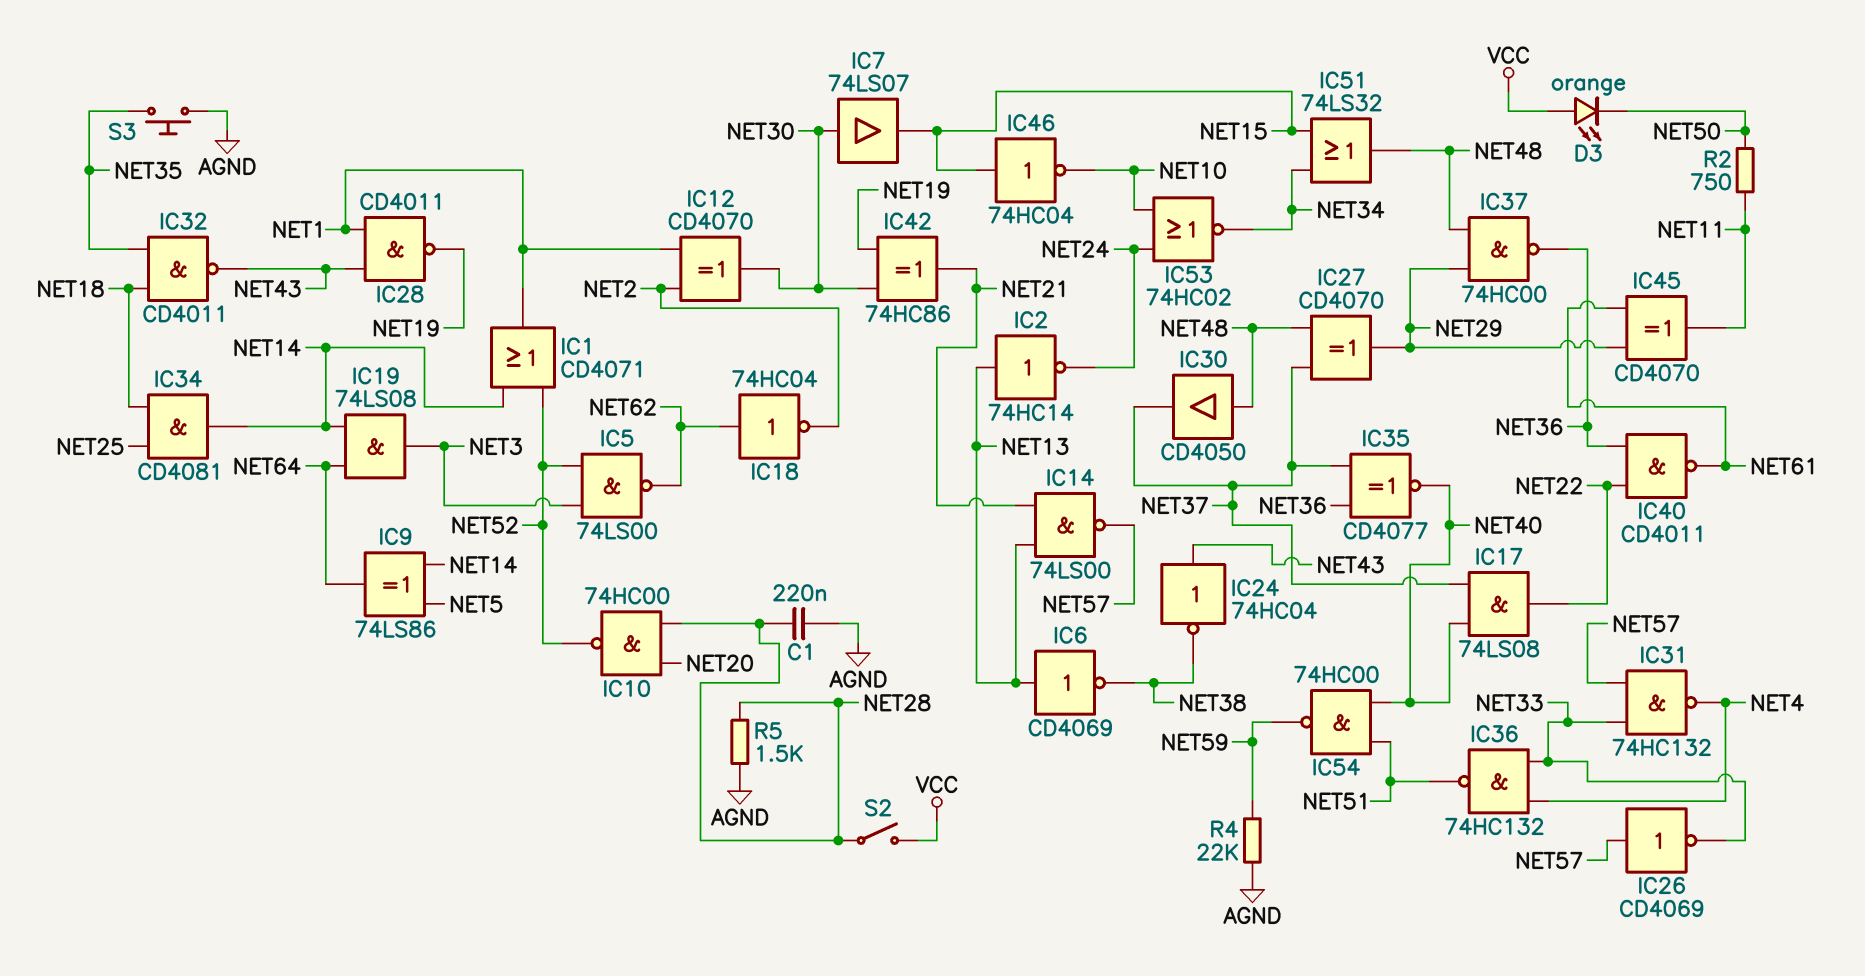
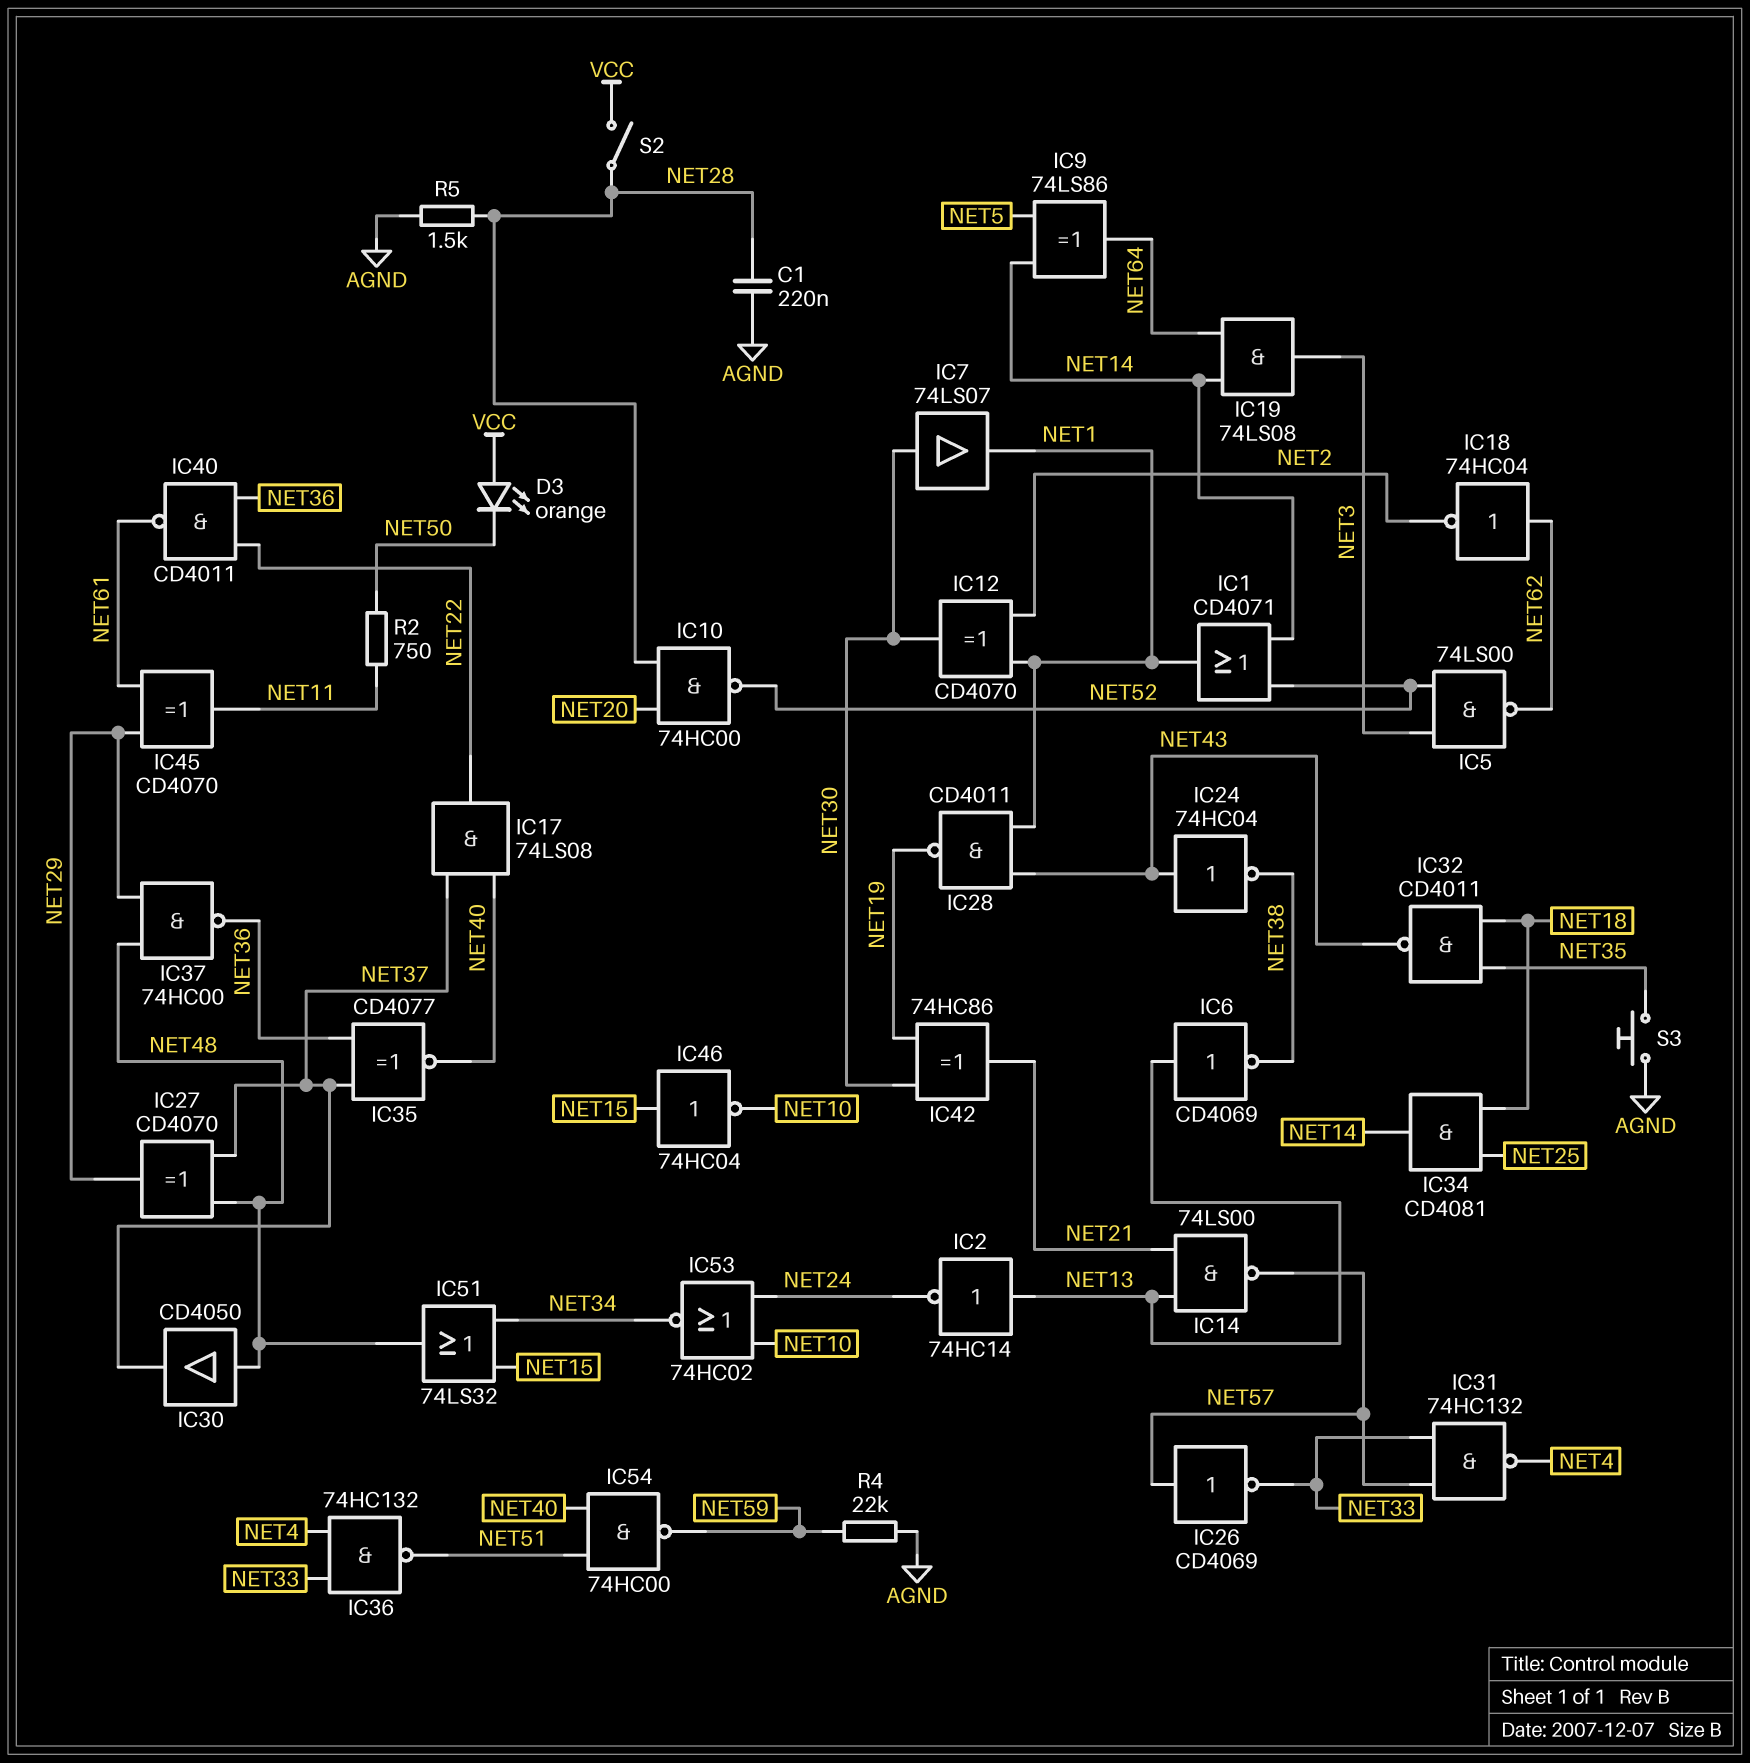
IC7: buffer 74LS07 (in NET30, out NET15) -> buffer 74LS07 (in NET30, out NET1)

